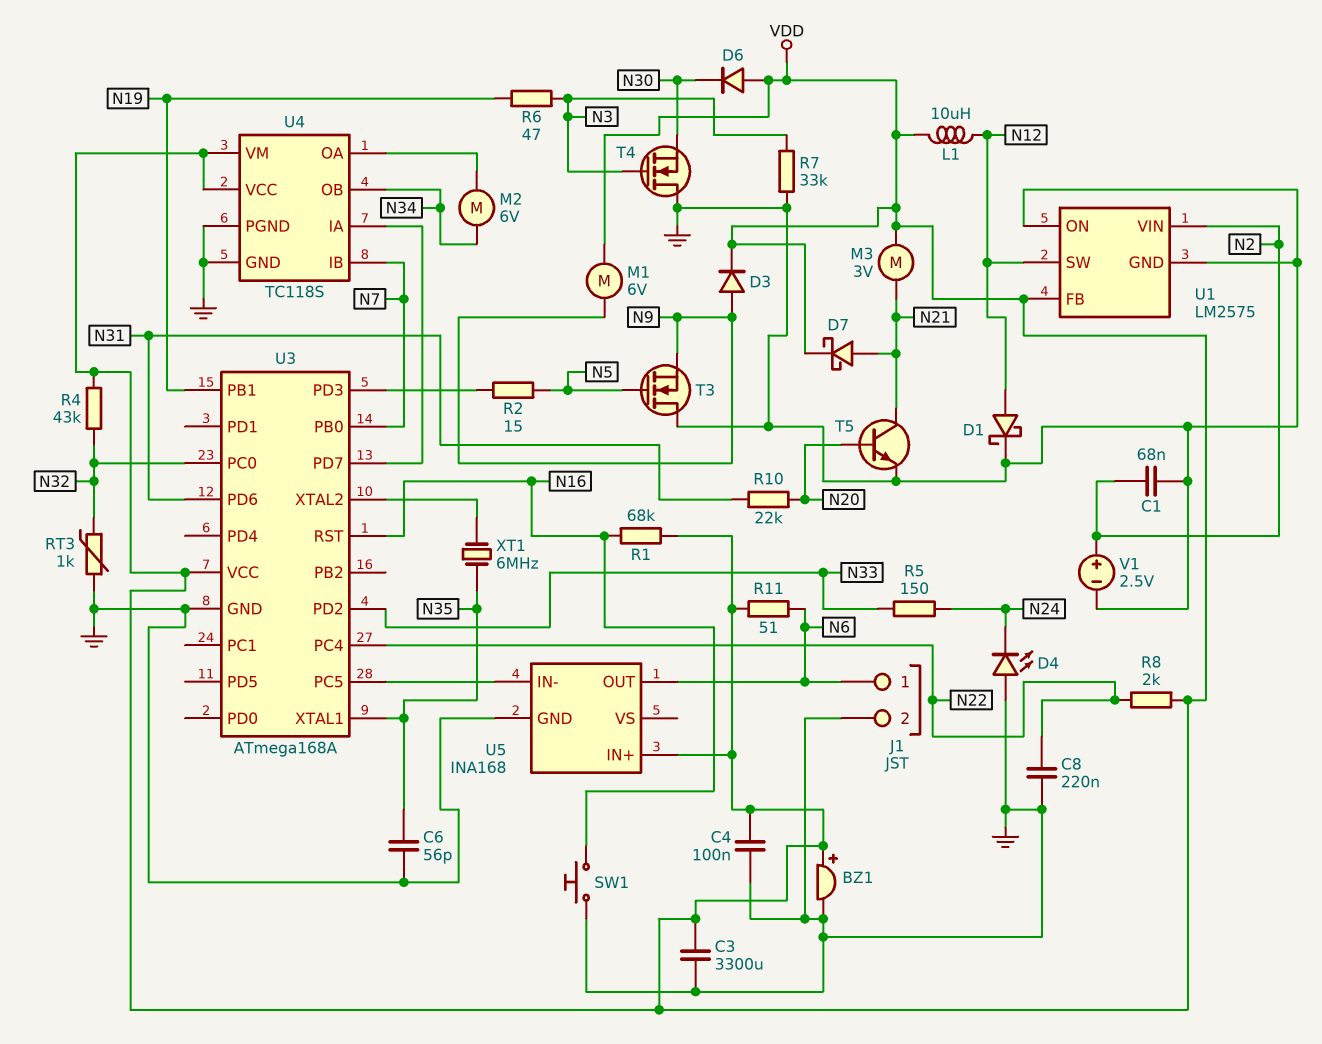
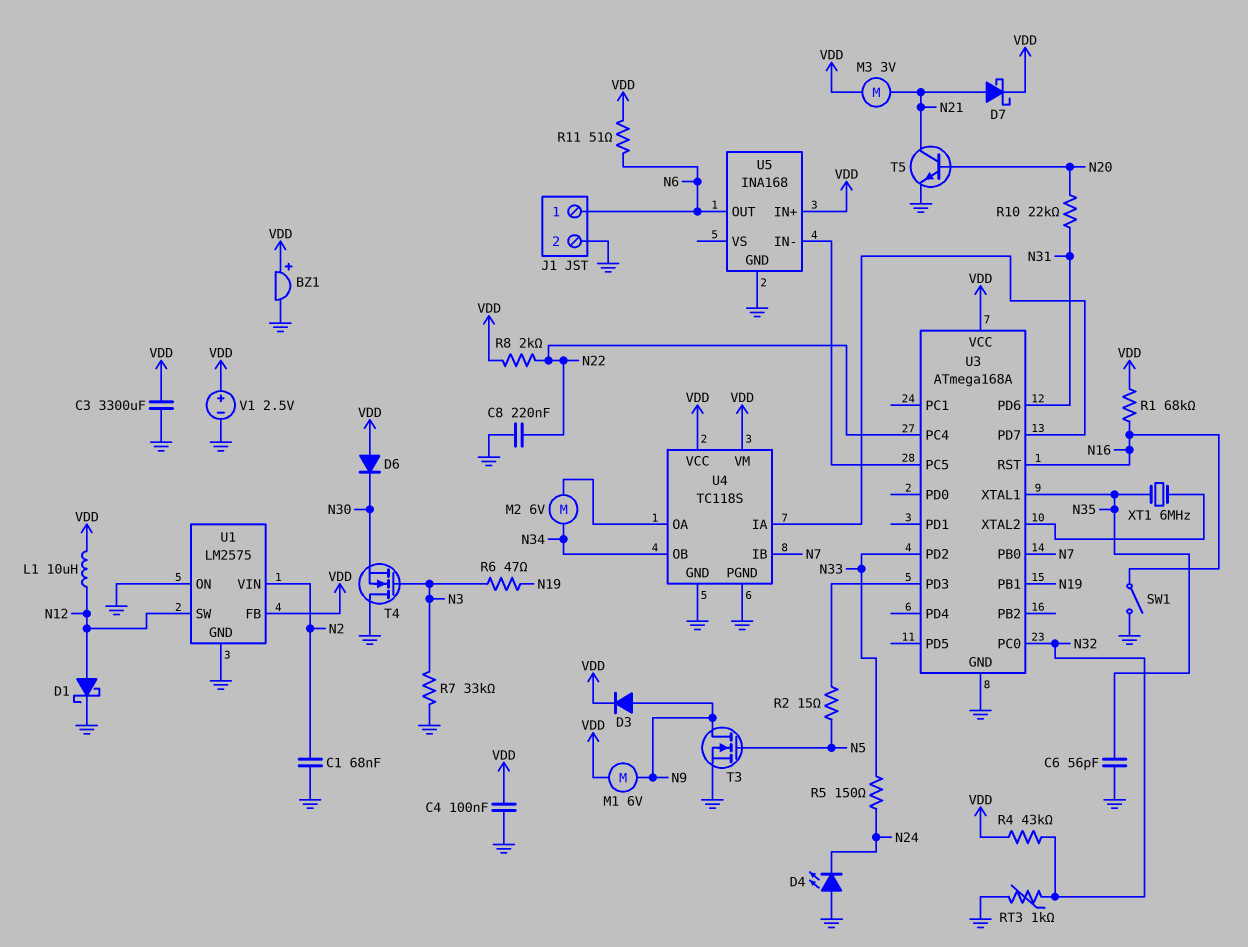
SW1: button (GND, N16) -> switch (GND, N16)
T3: NMOS (G N5, D GND, S N9) -> NMOS (G N5, D N9, S GND)
V1: 2.5V (plus N2, minus GND) -> 2.5V (plus VDD, minus GND)

